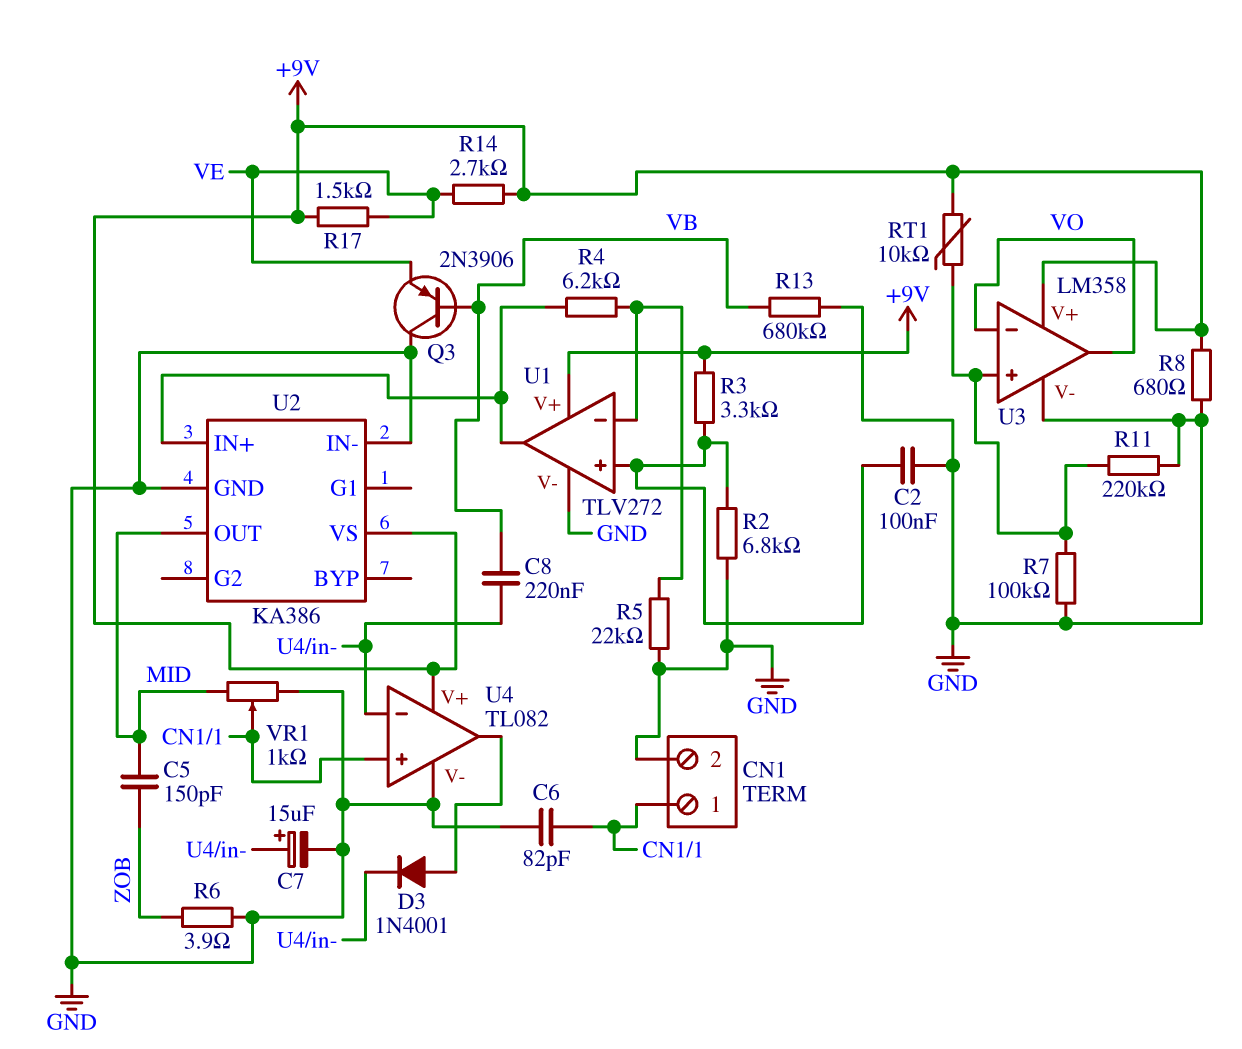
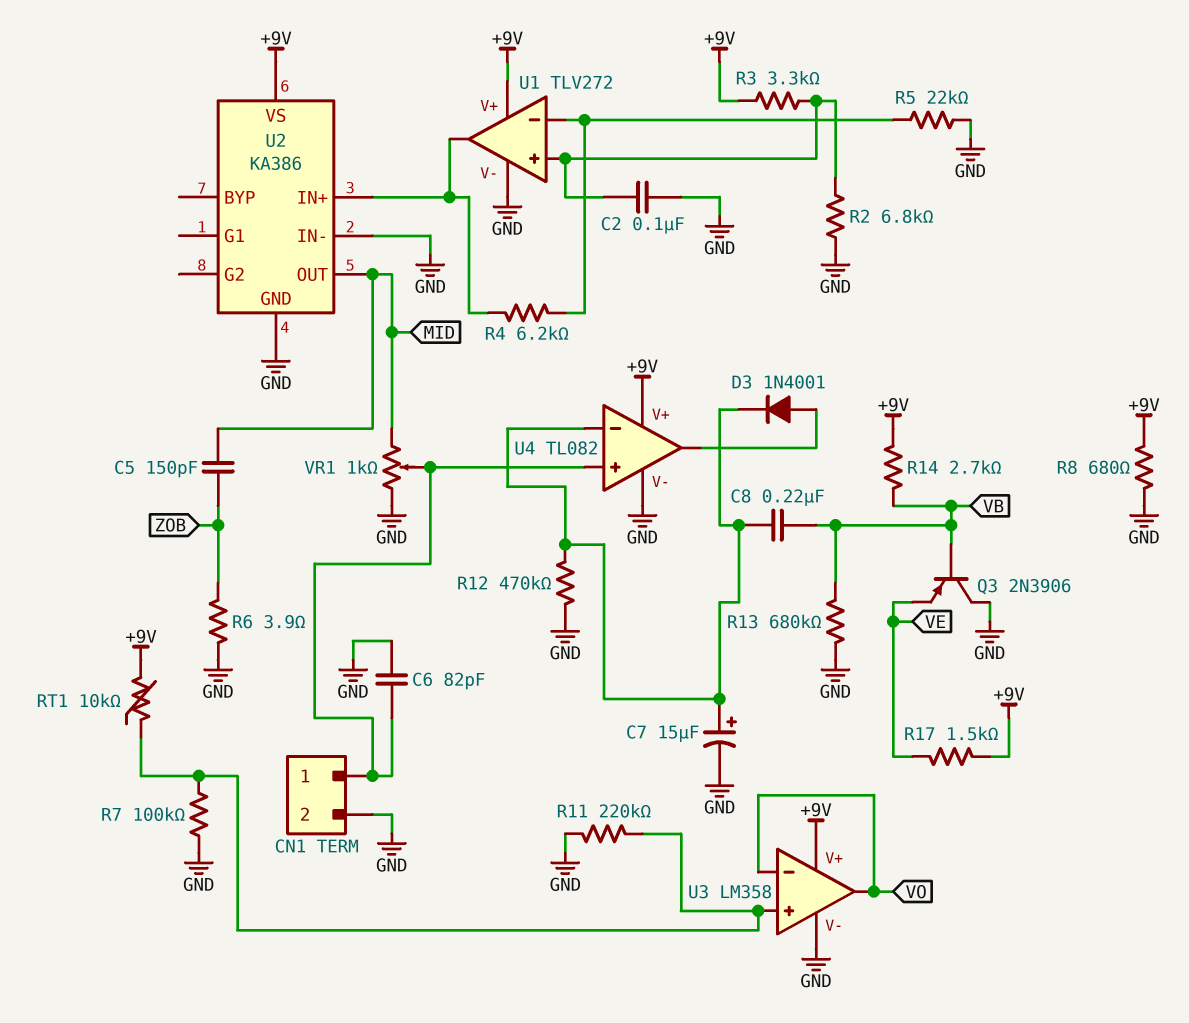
R12: none -> 470k (GND, U4/in-)
R14: 2.7k (+9V, VE) -> 2.7k (+9V, VB)

